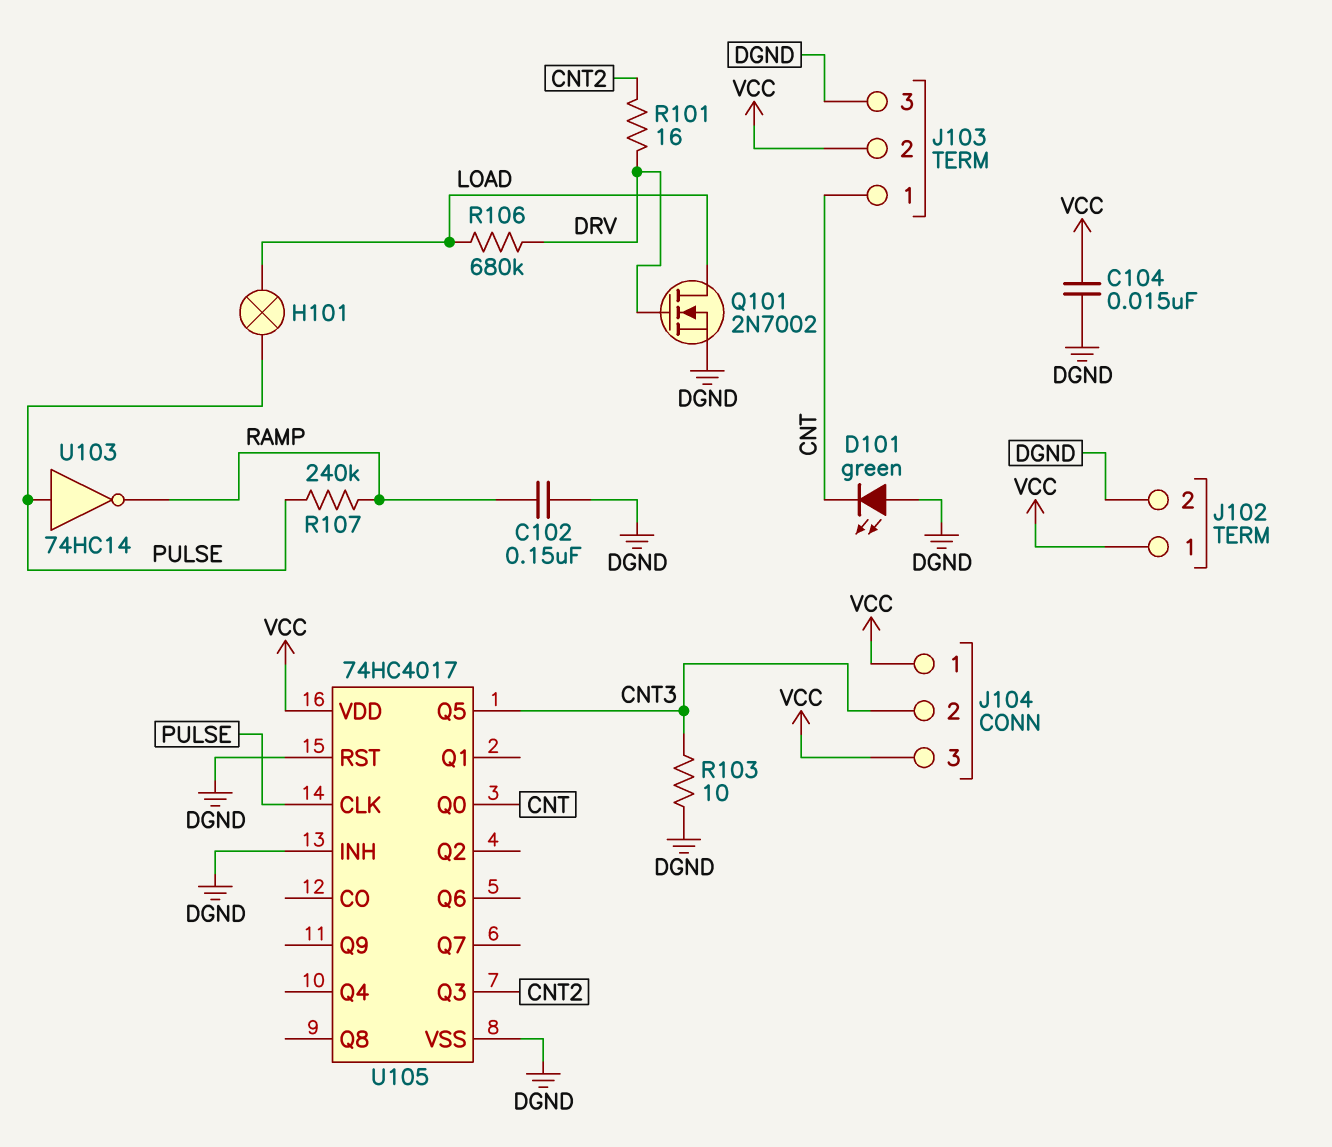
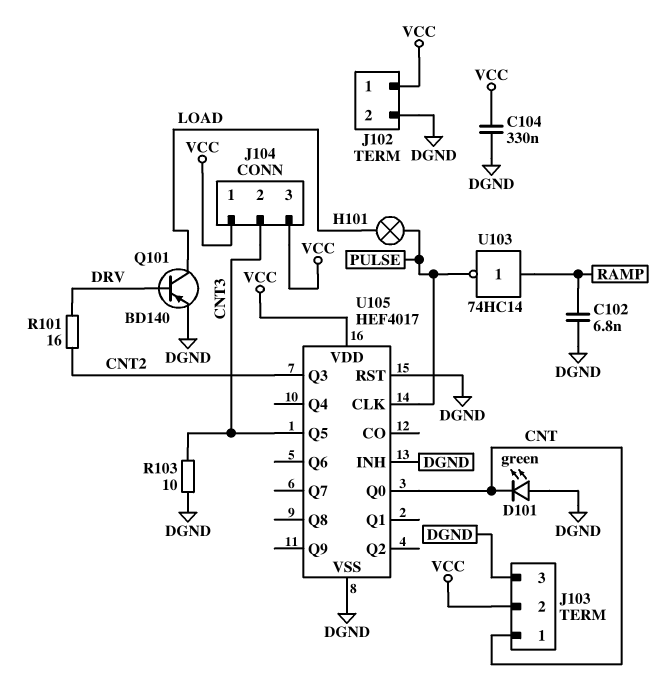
C102: 150nF (DGND, RAMP) -> 6.8nF (DGND, RAMP)
C104: 15nF (DGND, VCC) -> 330nF (DGND, VCC)
Q101: NMOS 2N7002 (G DRV, D LOAD, S DGND) -> PNP BD140 (B DRV, C LOAD, E DGND)
R106: 680k (DRV, LOAD) -> none
R107: 240k (PULSE, RAMP) -> none
U103: NOT 74HC14 (in PULSE, out RAMP) -> NOT 74HC14 (in RAMP, out PULSE)
U105: 74HC4017 -> HEF4017

